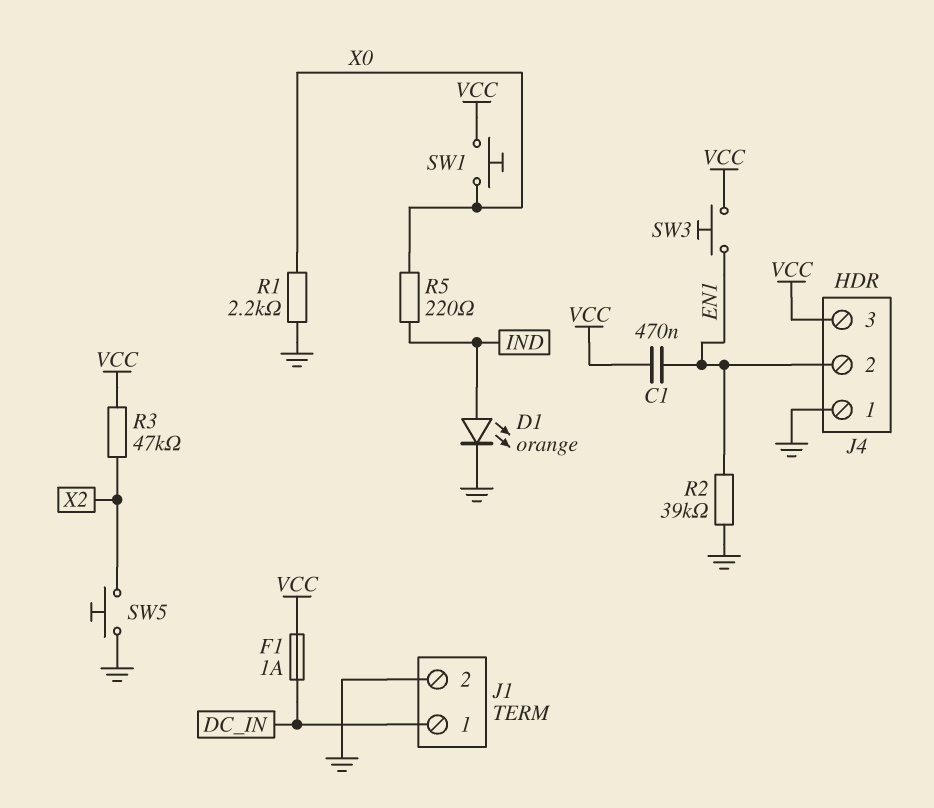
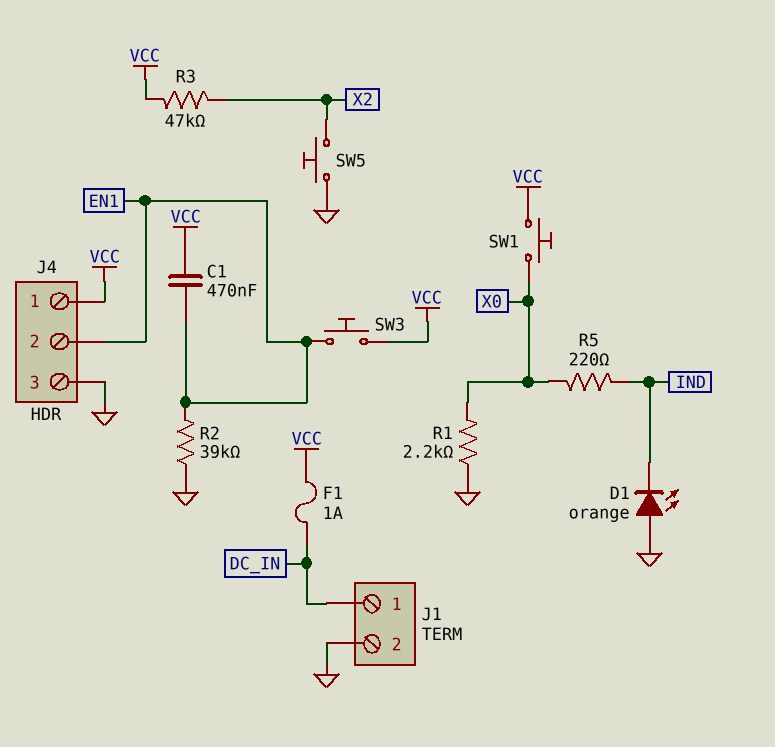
D1: LED orange (A IND, K GND) -> LED orange (A GND, K IND)
J4 pin 1: GND -> VCC
J4 pin 3: VCC -> GND

